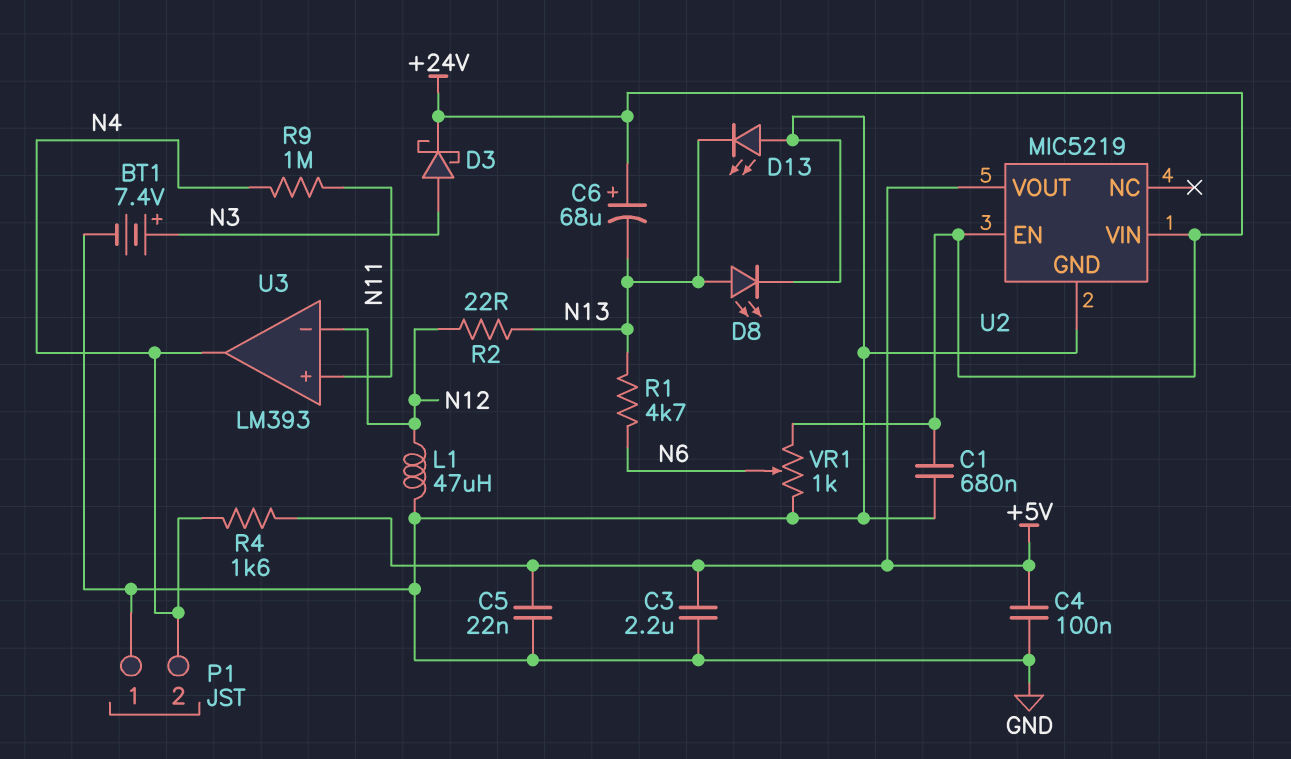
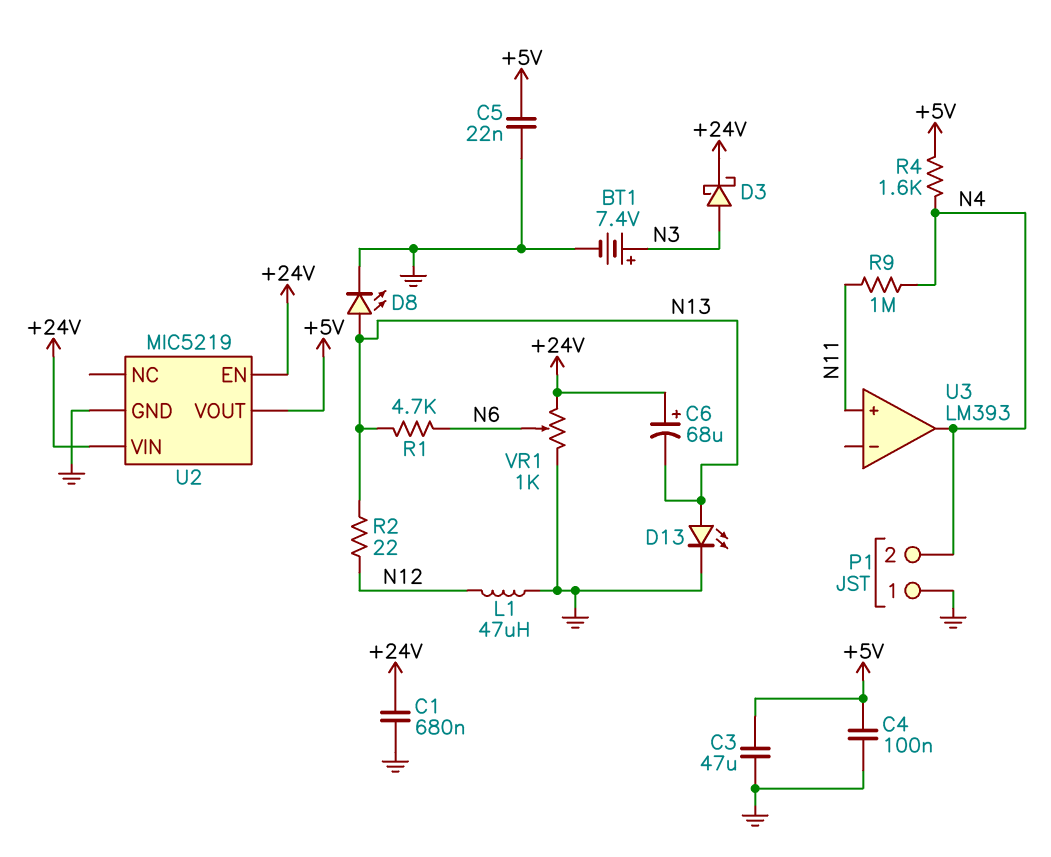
C3: 2.2uF (+5V, GND) -> 47uF (+5V, GND)
D13: LED (A GND, K N13) -> LED (A N13, K GND)
U3 pin in-: N12 -> none

